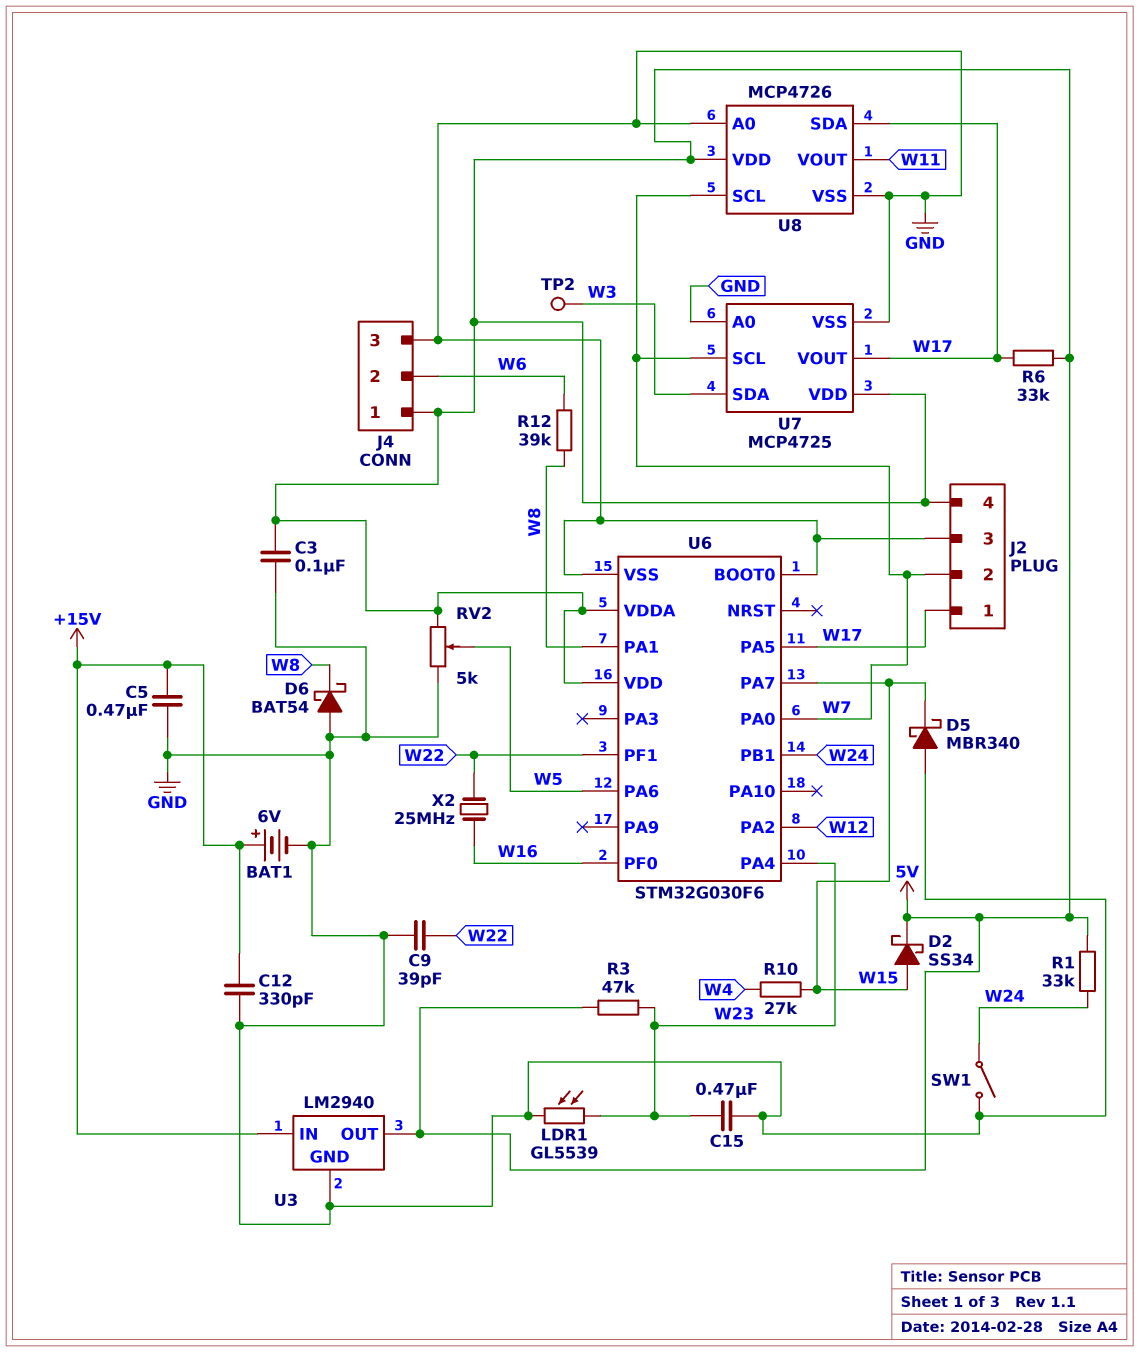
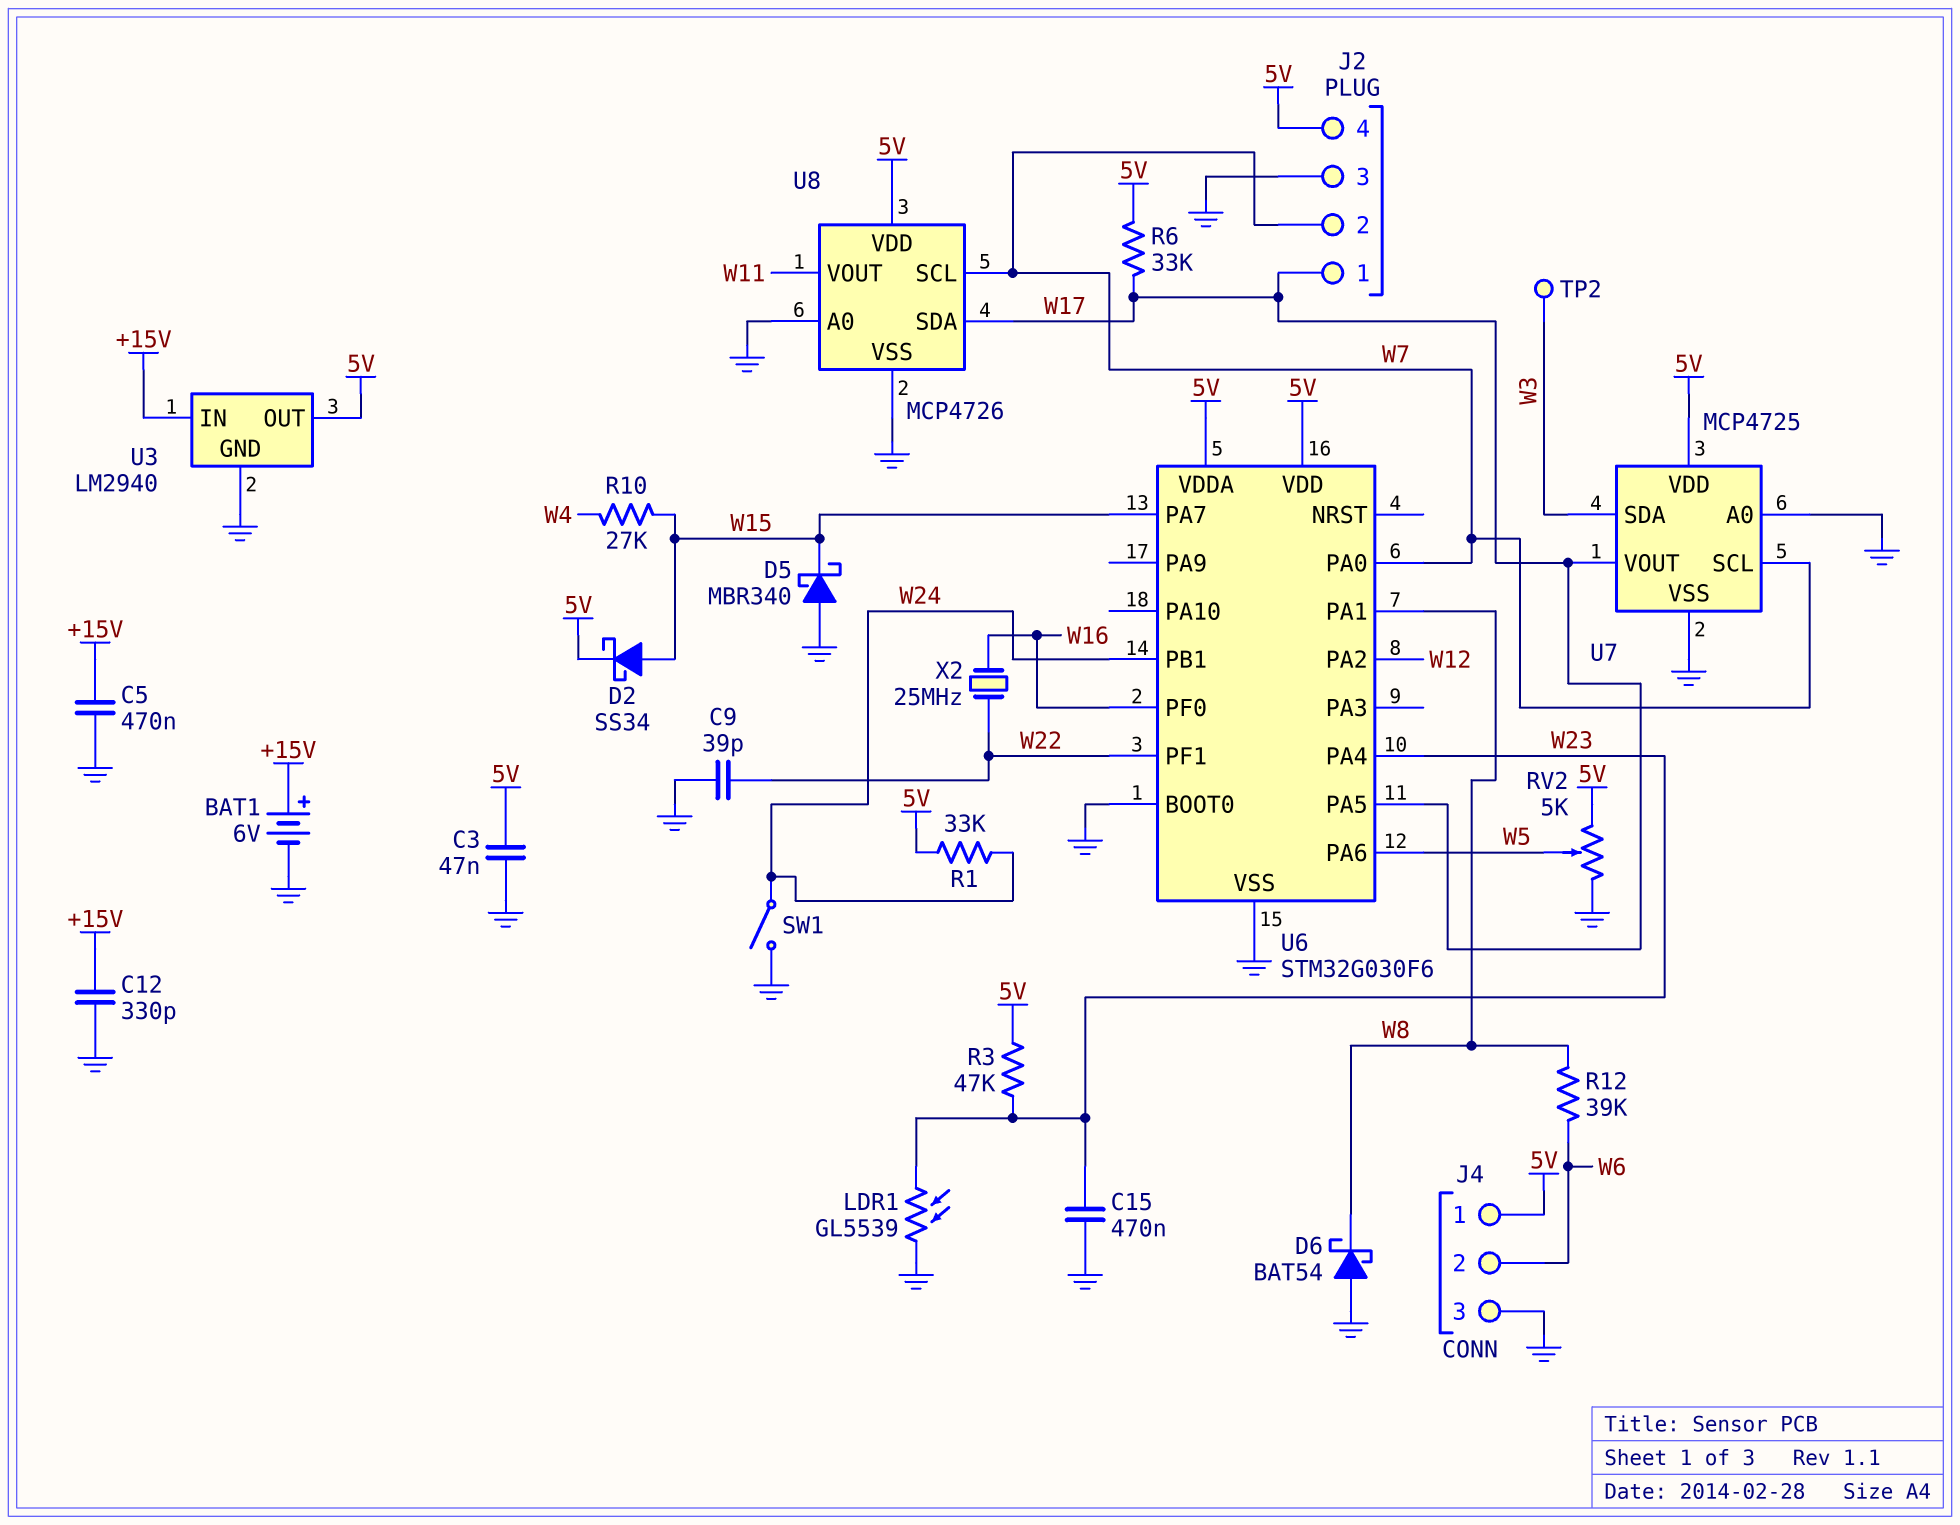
C3: 100nF (5V, GND) -> 47nF (5V, GND)

